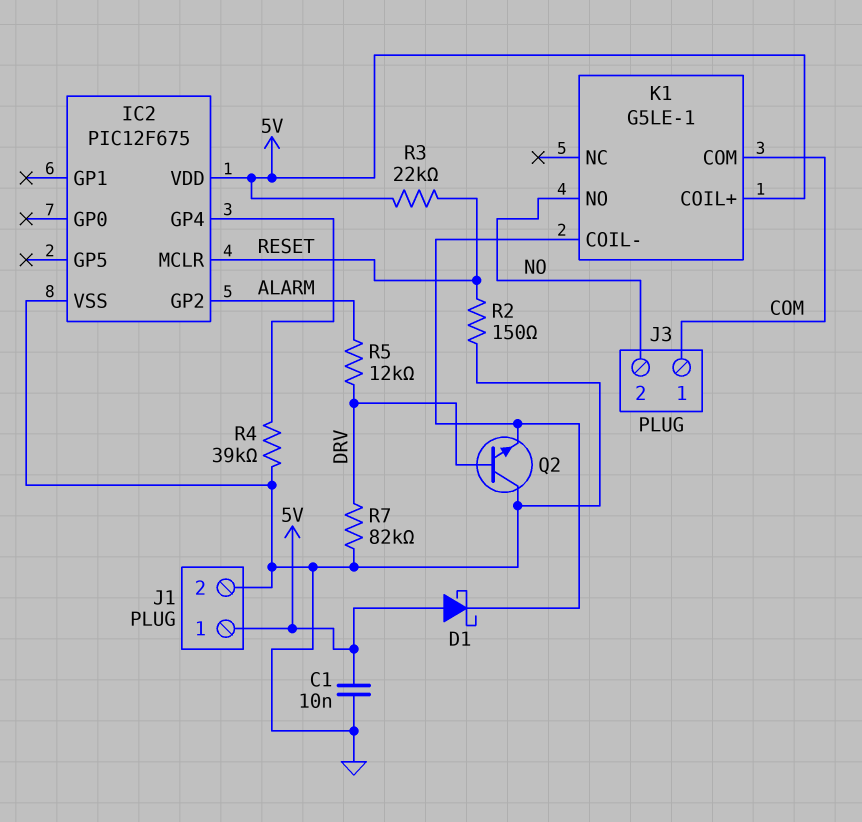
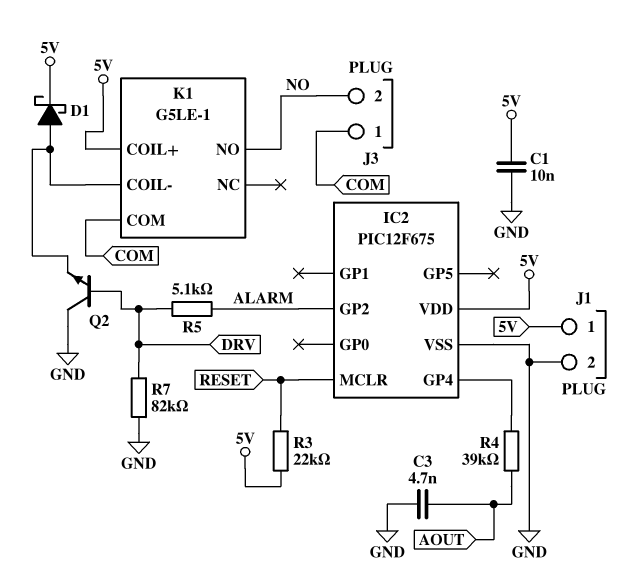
C3: none -> 4.7nF (AOUT, GND)
D1: schottky (A 5V, K K1/COIL-) -> schottky (A K1/COIL-, K 5V)
R2: 150 (GND, RESET) -> none
R4: 39k (GND, IC2/GP4) -> 39k (AOUT, IC2/GP4)
R5: 12k (ALARM, DRV) -> 5.1k (ALARM, DRV)

